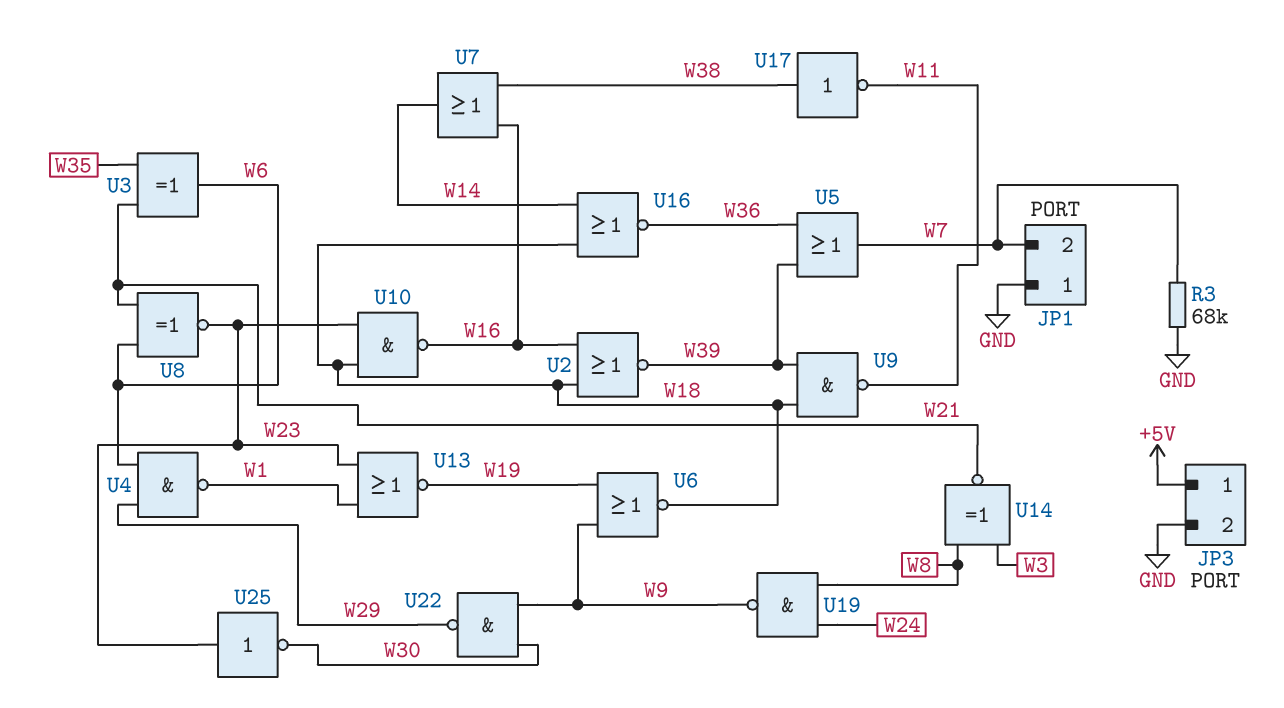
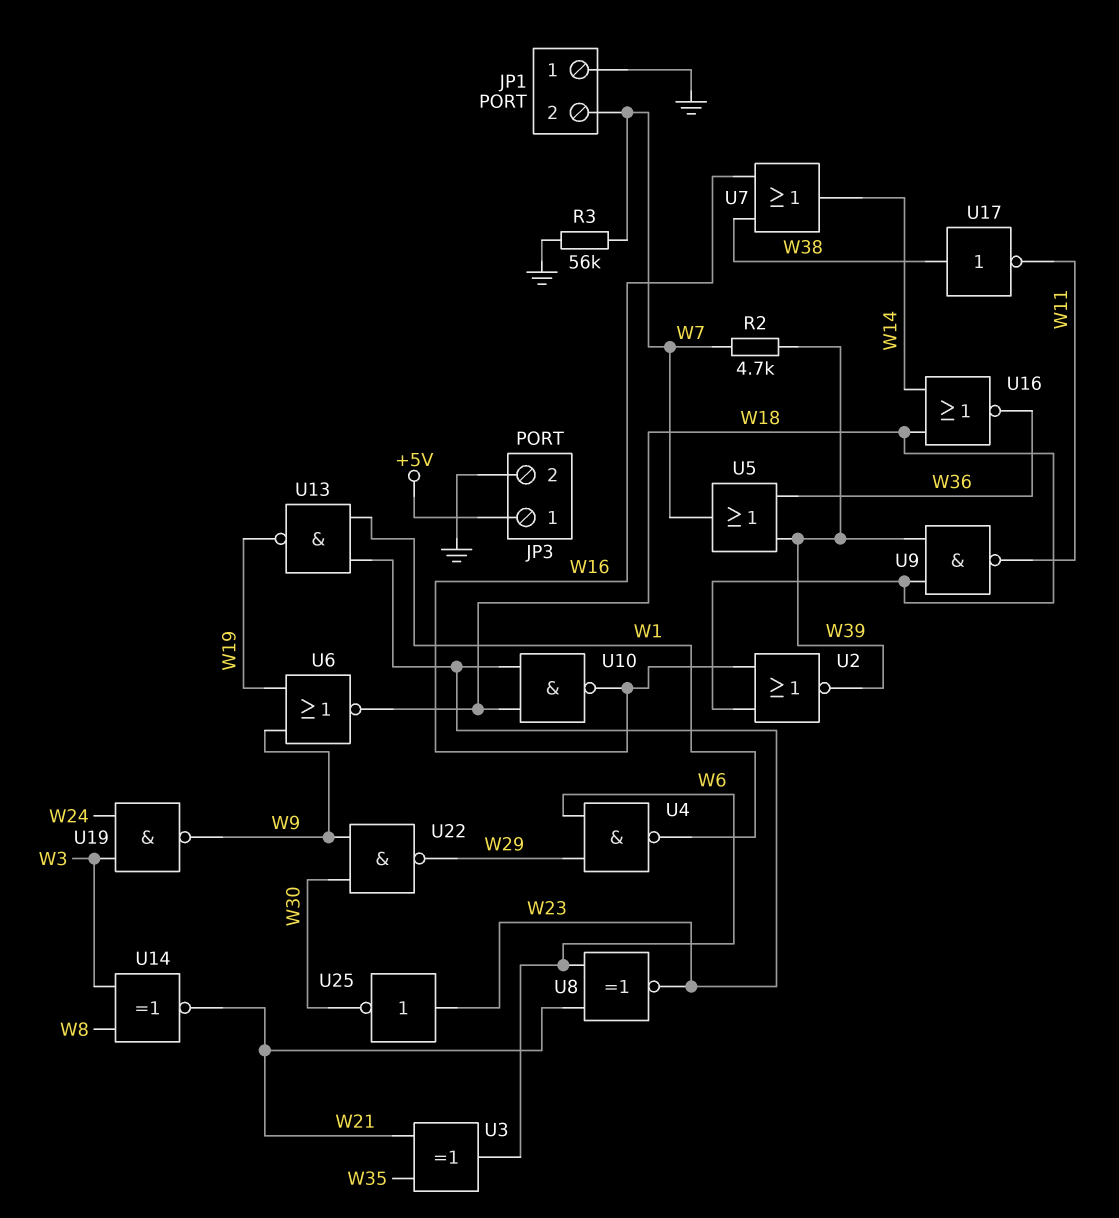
R2: none -> 4.7k (W7, W39)
R3: 68k (GND, W7) -> 56k (GND, W7)
U13: NOR (in W1, in W23, out W19) -> NAND (in W1, in W23, out W19)
U19: NAND (in W8, in W24, out W9) -> NAND (in W3, in W24, out W9)

